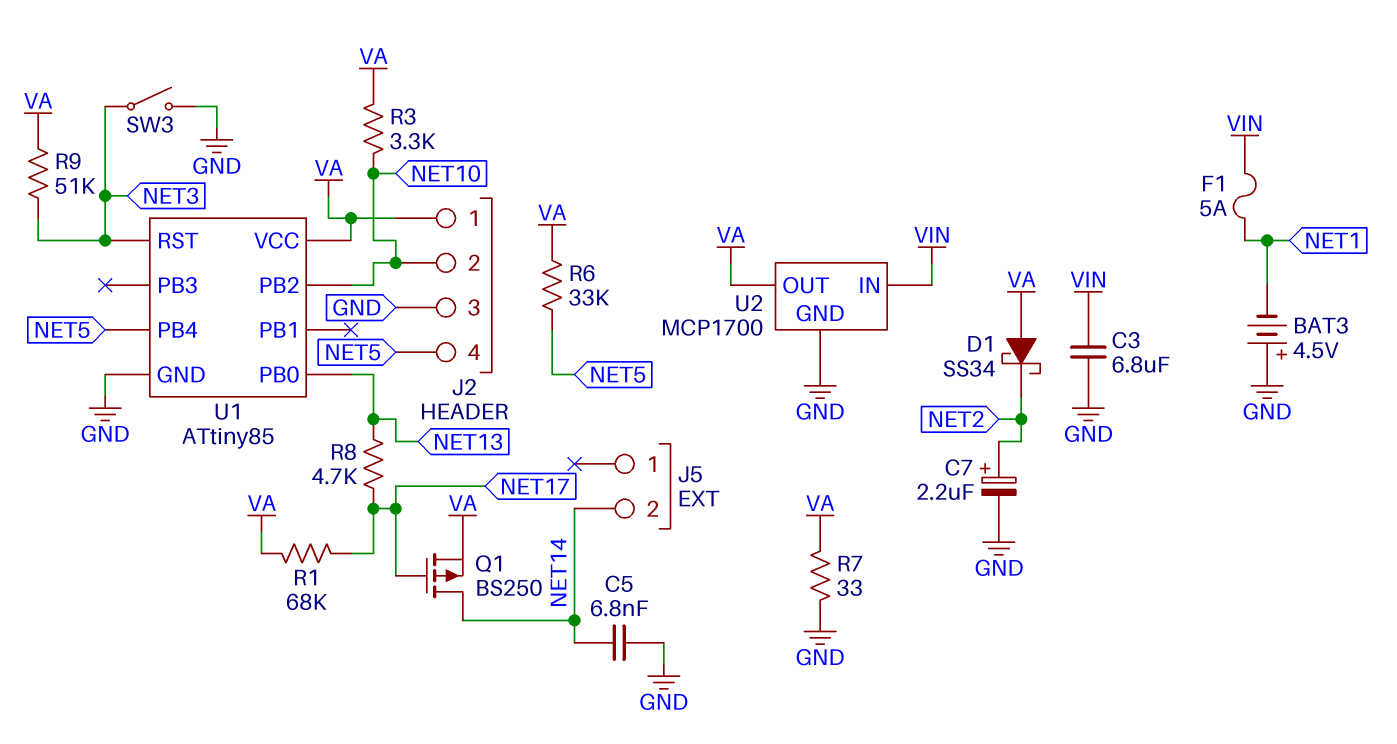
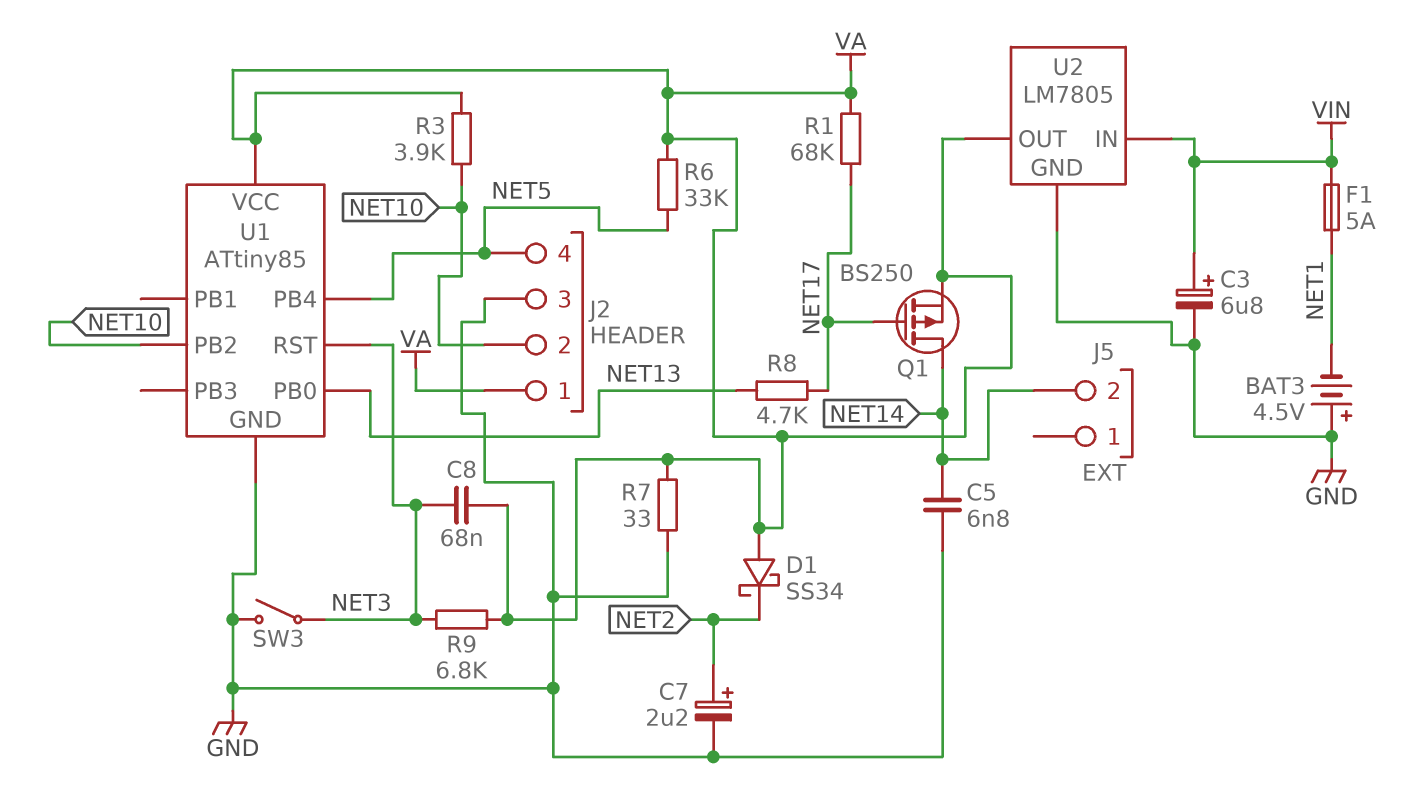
C3: 6.8uF (GND, VIN) -> 6.8uF (plus VIN, minus GND)
C8: none -> 68nF (NET3, VA)
R3: 3.3k (NET10, VA) -> 3.9k (NET10, VA)
R9: 51k (NET3, VA) -> 6.8k (NET3, VA)
U2: MCP1700 -> LM7805

